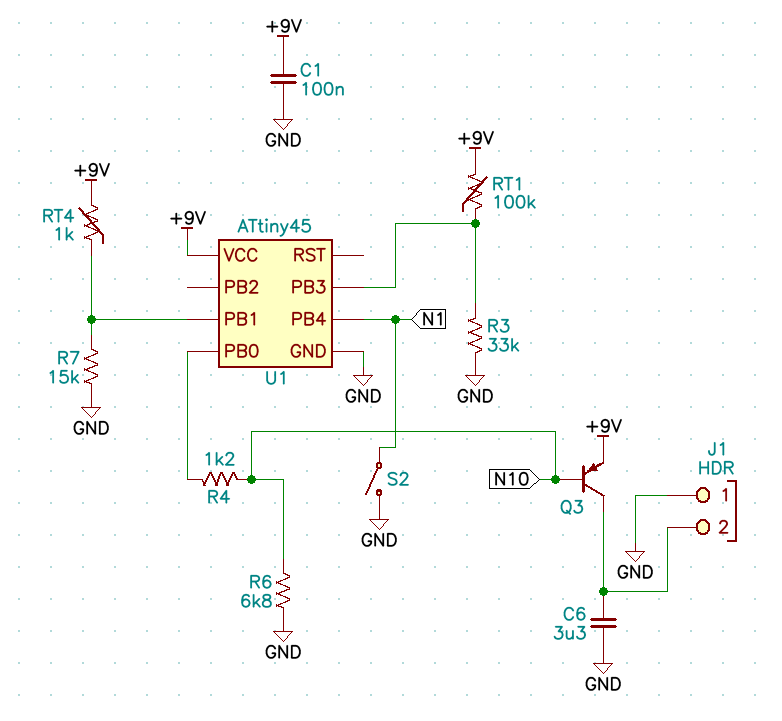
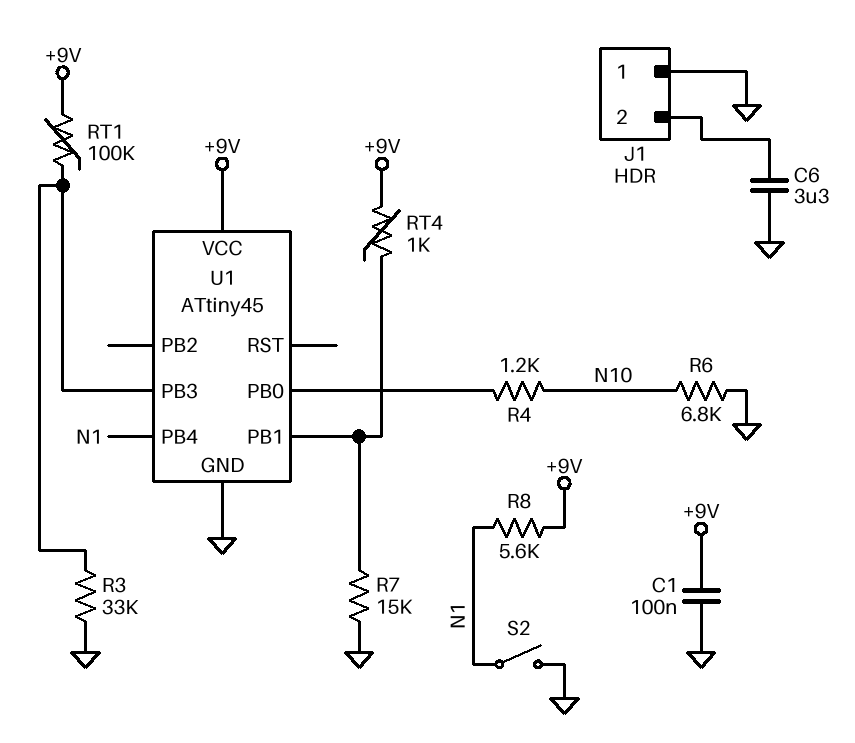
Q3: PNP (B N10, C J1/2, E +9V) -> none
R8: none -> 5.6k (+9V, N1)

